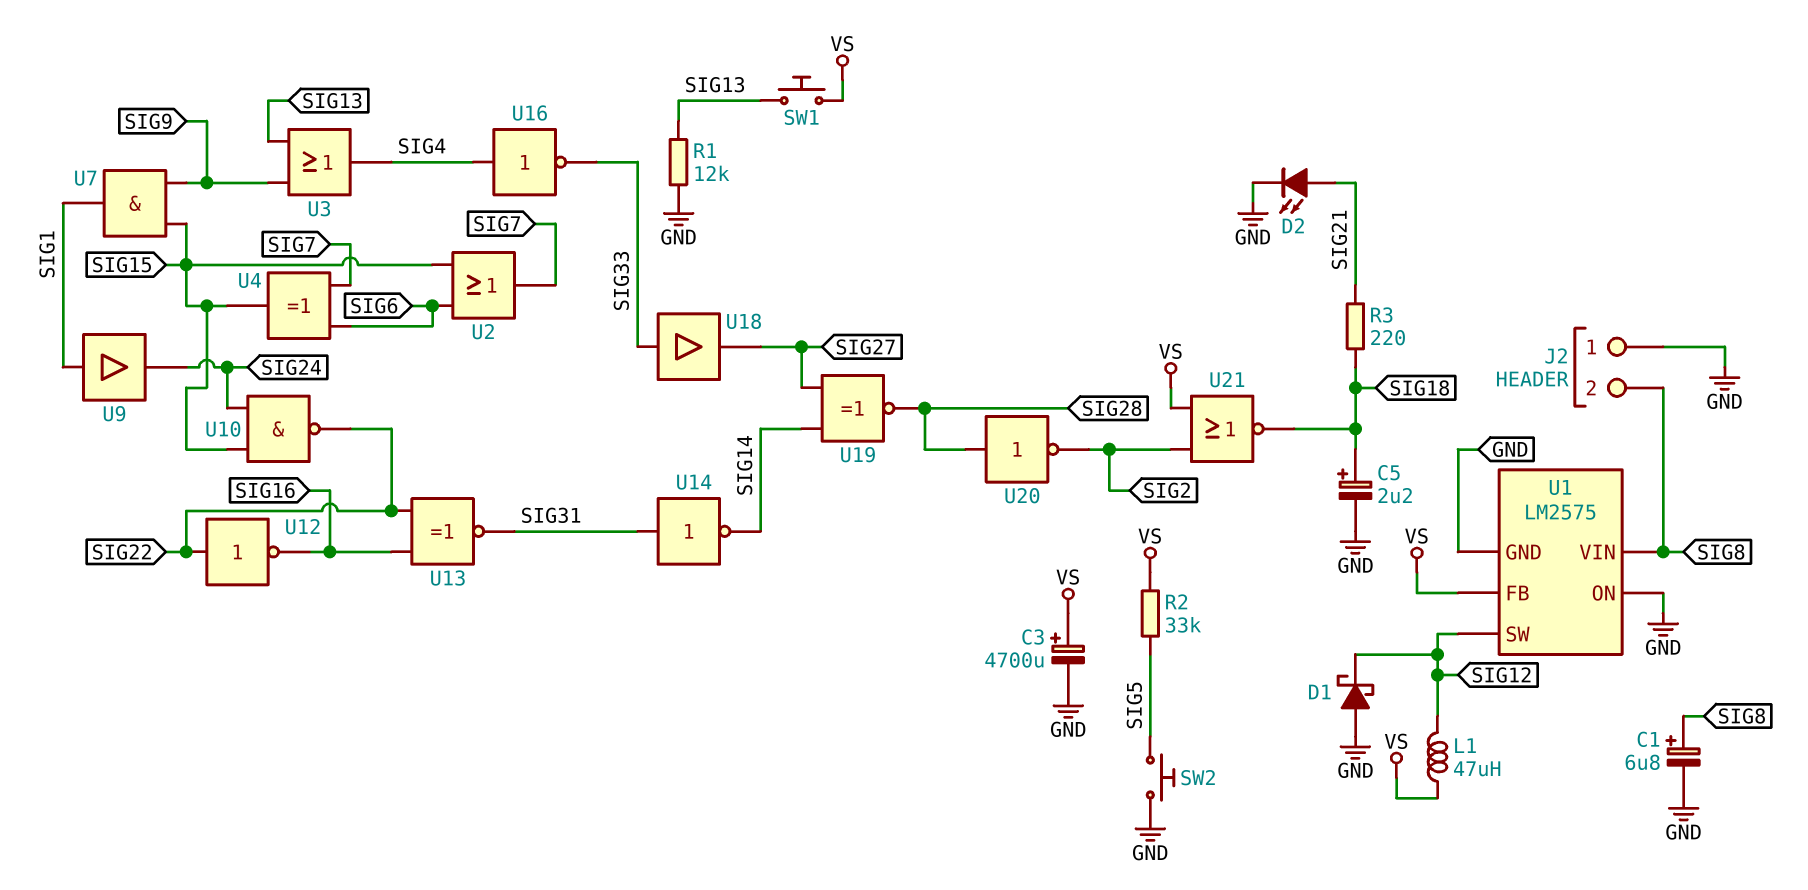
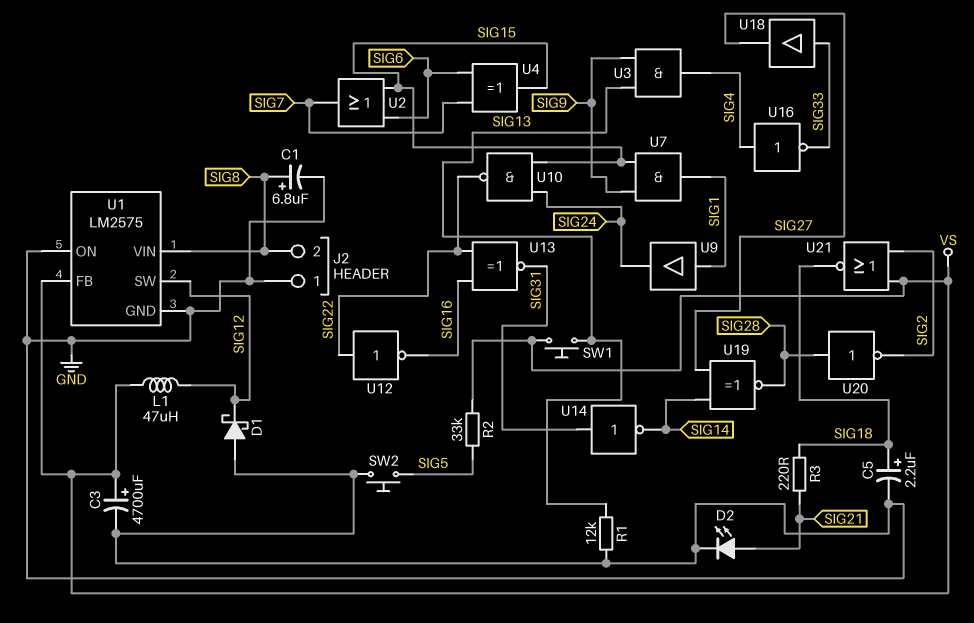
U3: OR (in SIG9, in SIG13, out SIG4) -> AND (in SIG9, in SIG13, out SIG4)

